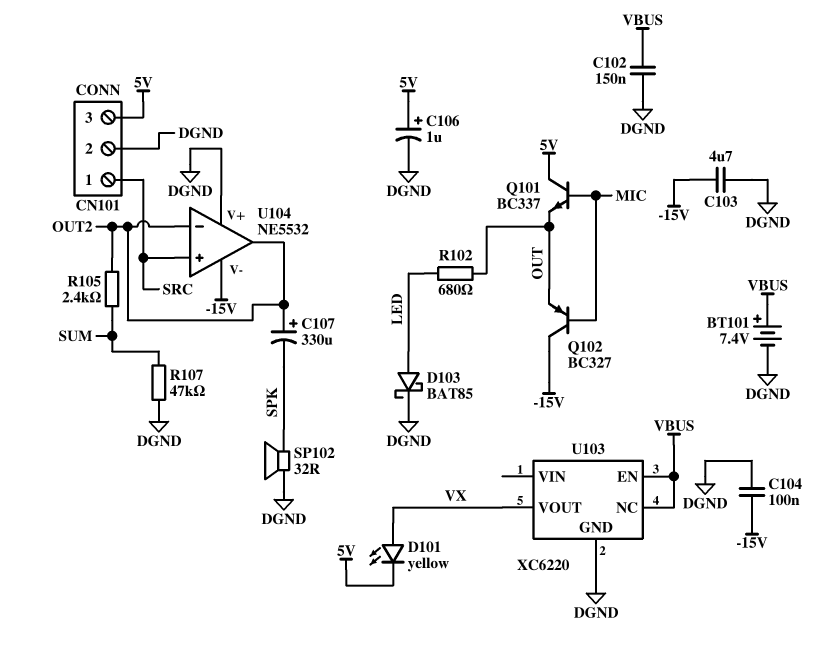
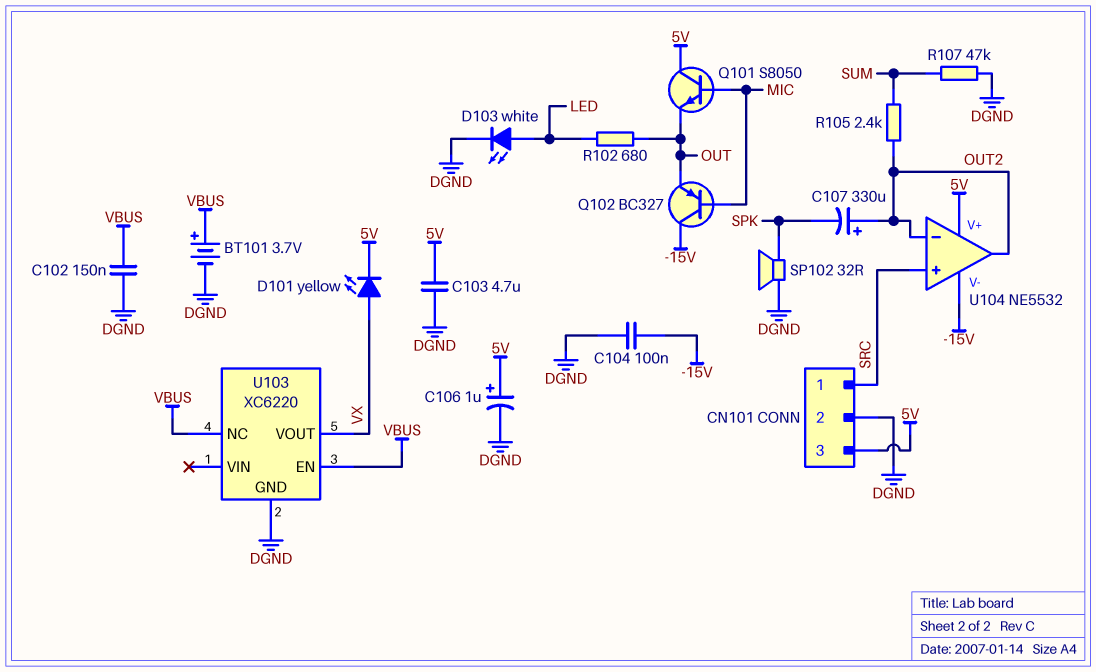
BT101: 7.4V (plus VBUS, minus DGND) -> 3.7V (plus VBUS, minus DGND)
C103: 4.7uF (-15V, DGND) -> 4.7uF (5V, DGND)
D103: schottky BAT85 (A LED, K DGND) -> LED white (A LED, K DGND)
Q101: NPN BC337 (B MIC, C 5V, E OUT) -> NPN S8050 (B MIC, C 5V, E OUT)
U104 pin V+: DGND -> 5V

